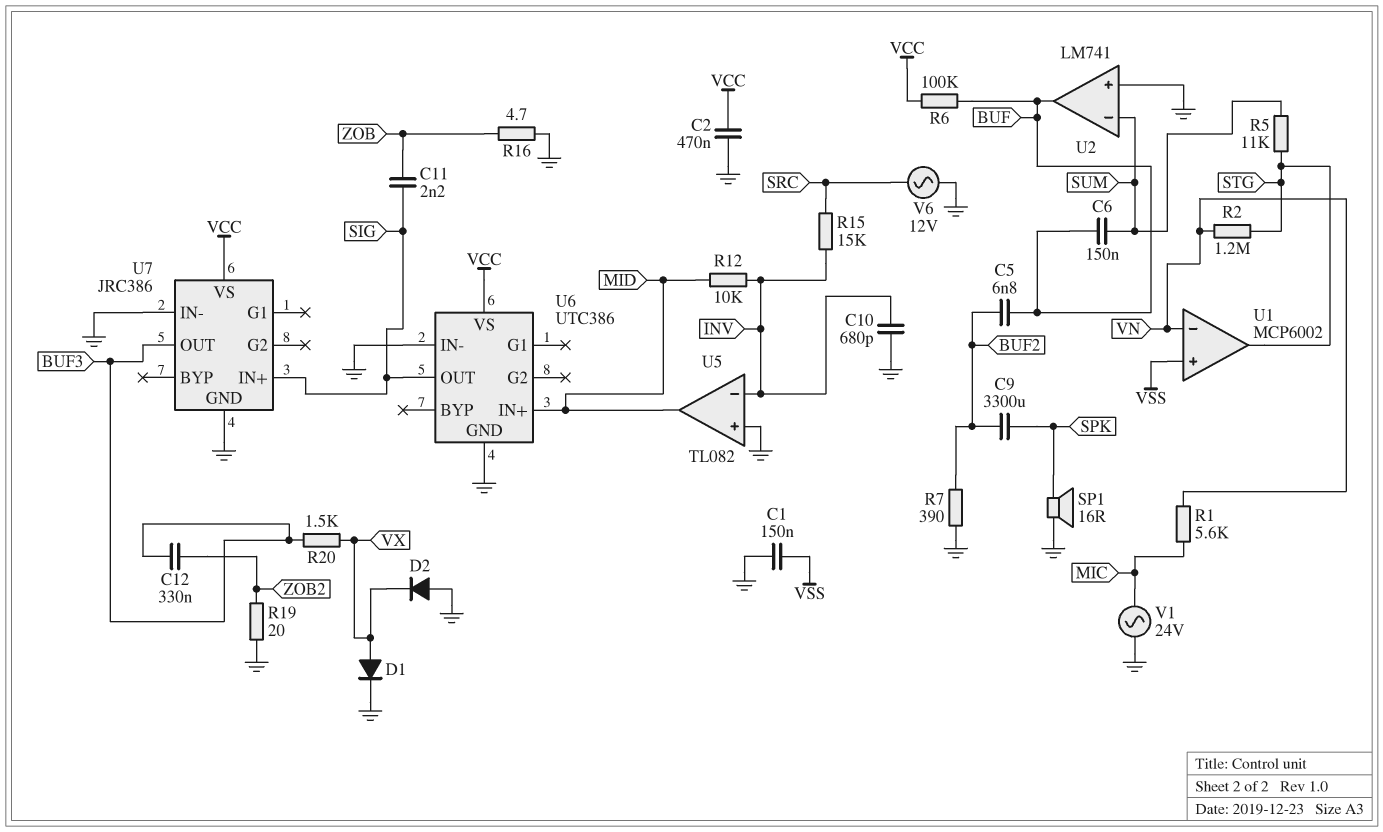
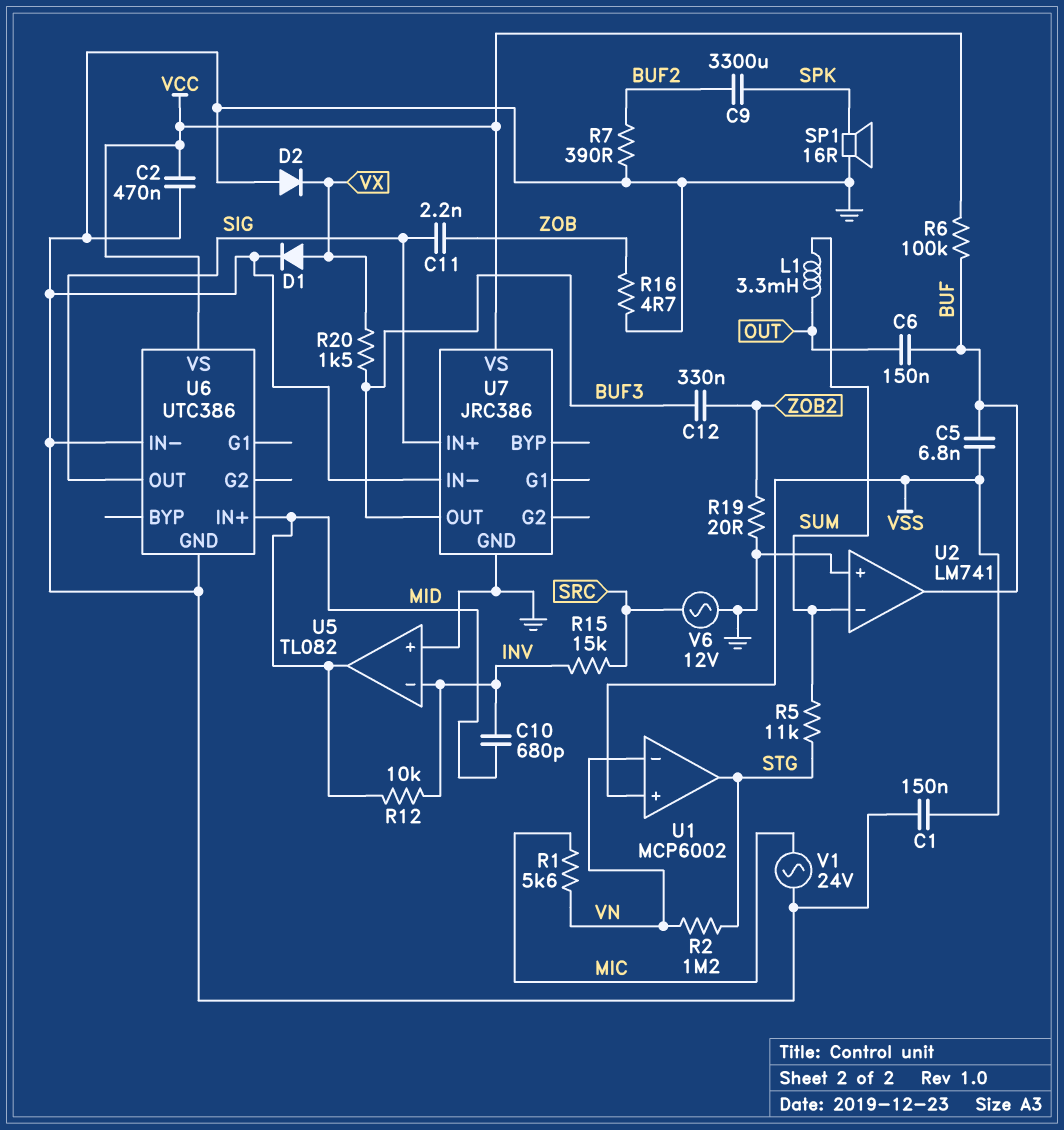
C5: 6.8nF (BUF, BUF2) -> 6.8nF (BUF, VSS)
C6: 150nF (BUF, SUM) -> 150nF (BUF, OUT)
C10: 680pF (GND, INV) -> 680pF (INV, MID)
L1: none -> 3.3mH (OUT, SUM)

